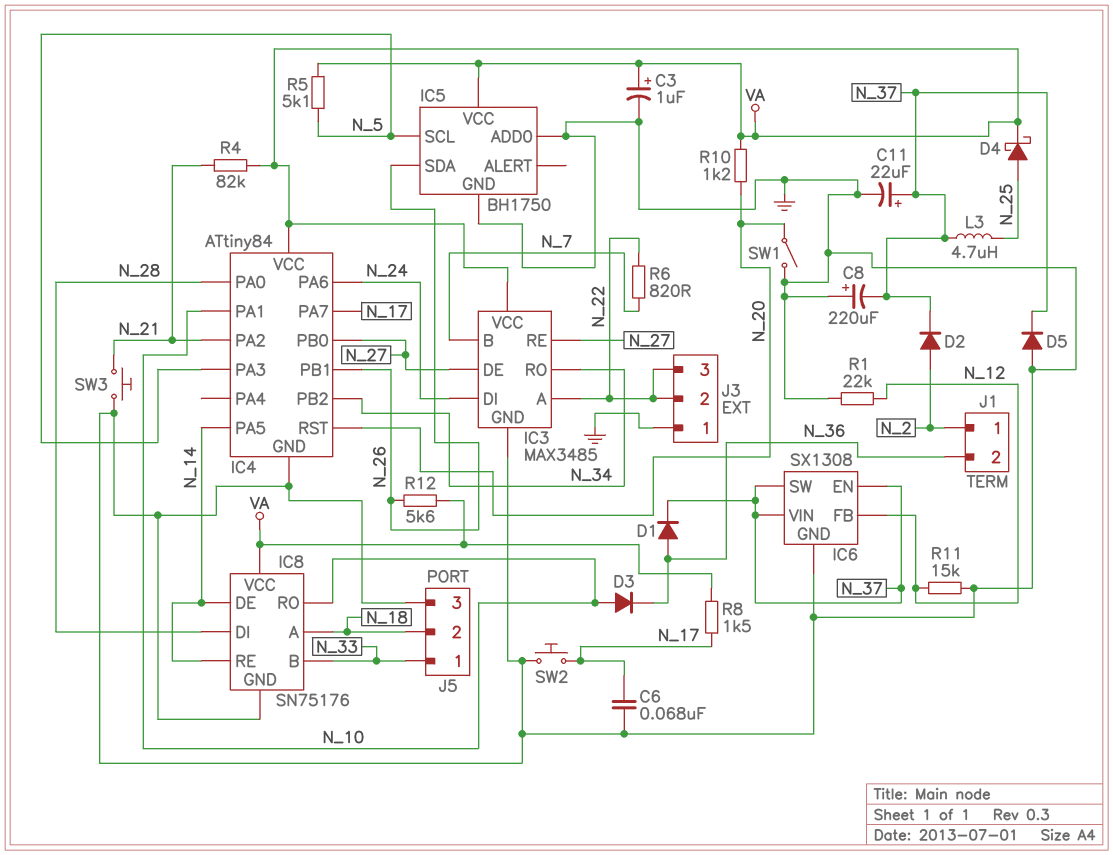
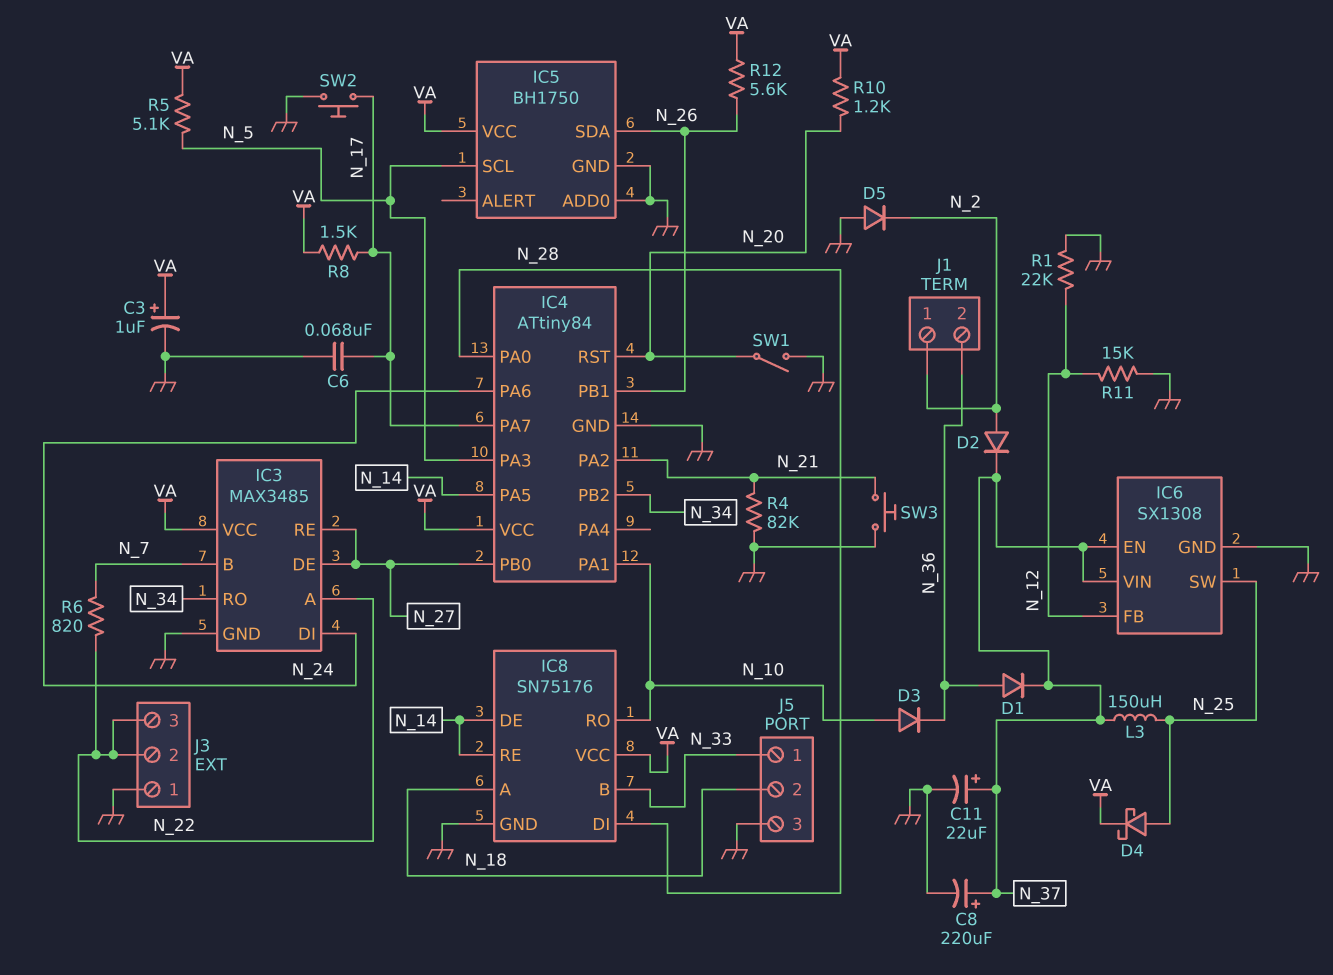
C8: 220uF (plus GND, minus N_37) -> 220uF (plus N_37, minus GND)
D5: diode (A GND, K N_37) -> diode (A GND, K N_2)
IC6 pin SW: N_37 -> N_25
L3: 4.7uH (N_25, N_37) -> 150uH (N_25, N_37)
R4: 82k (N_21, VA) -> 82k (GND, N_21)

